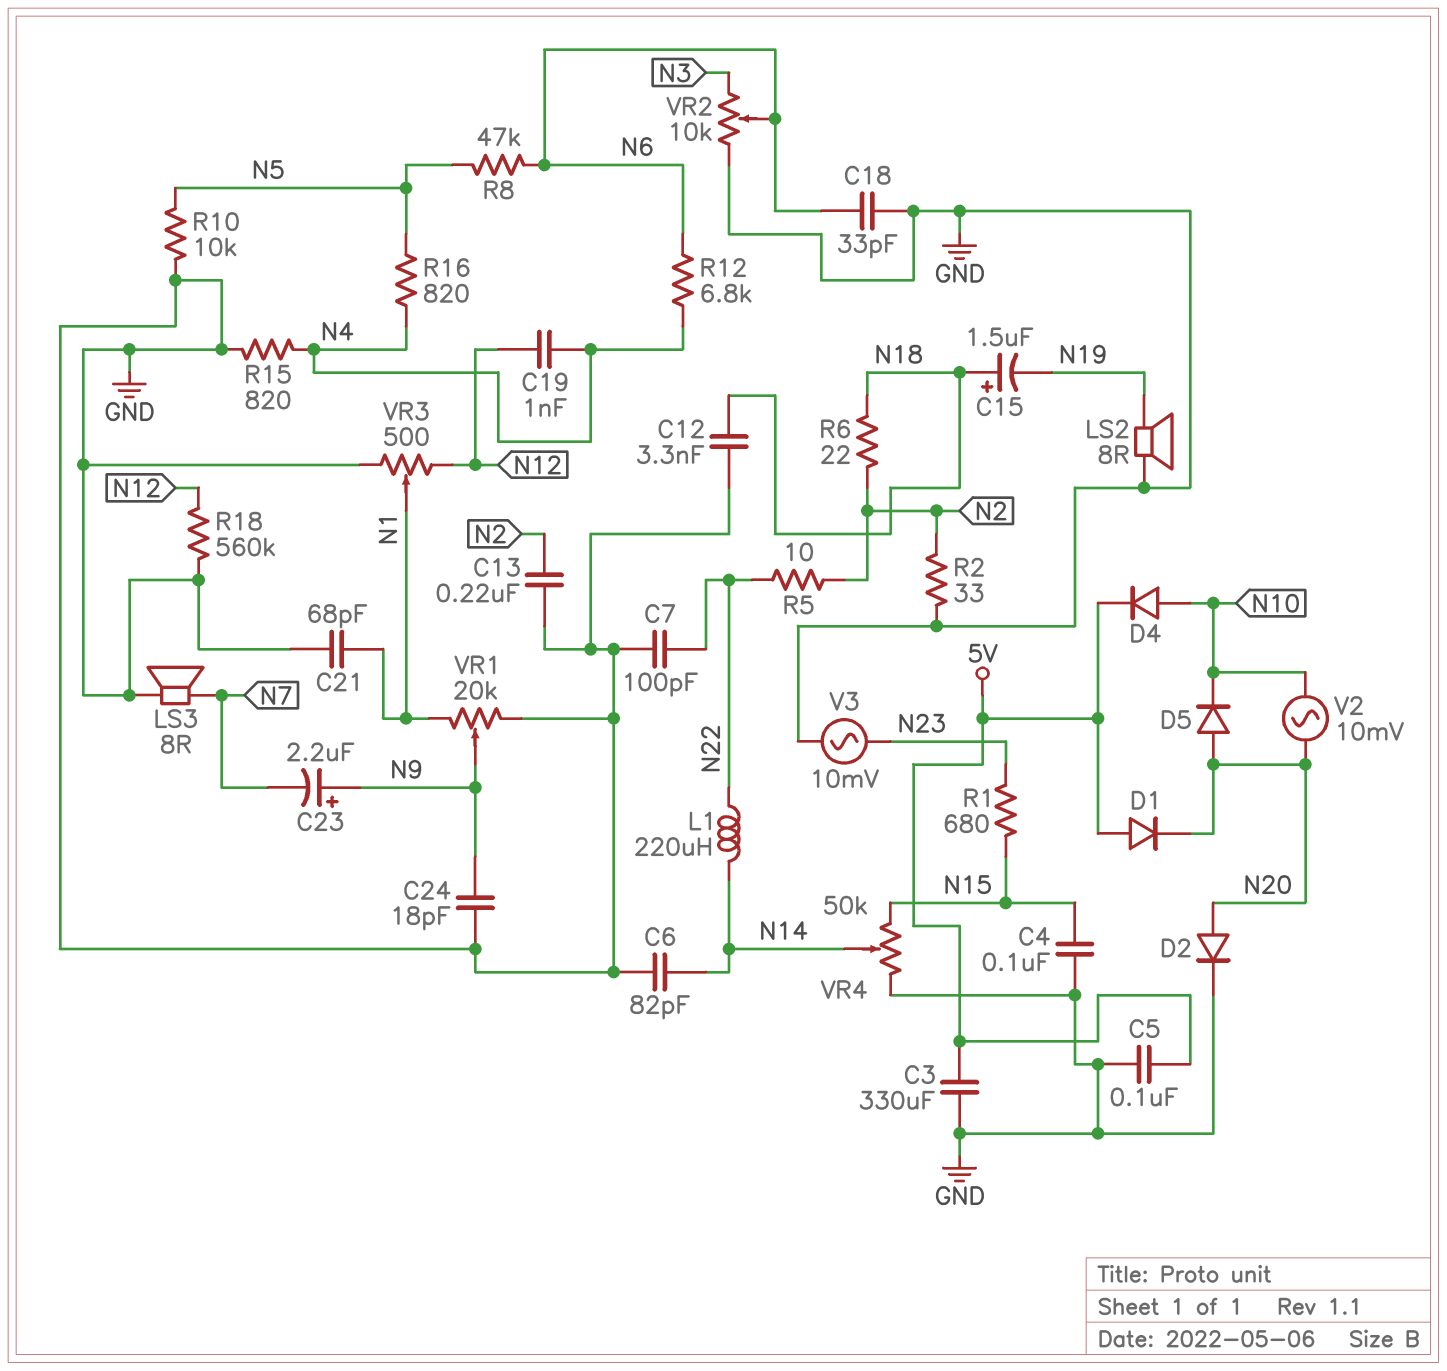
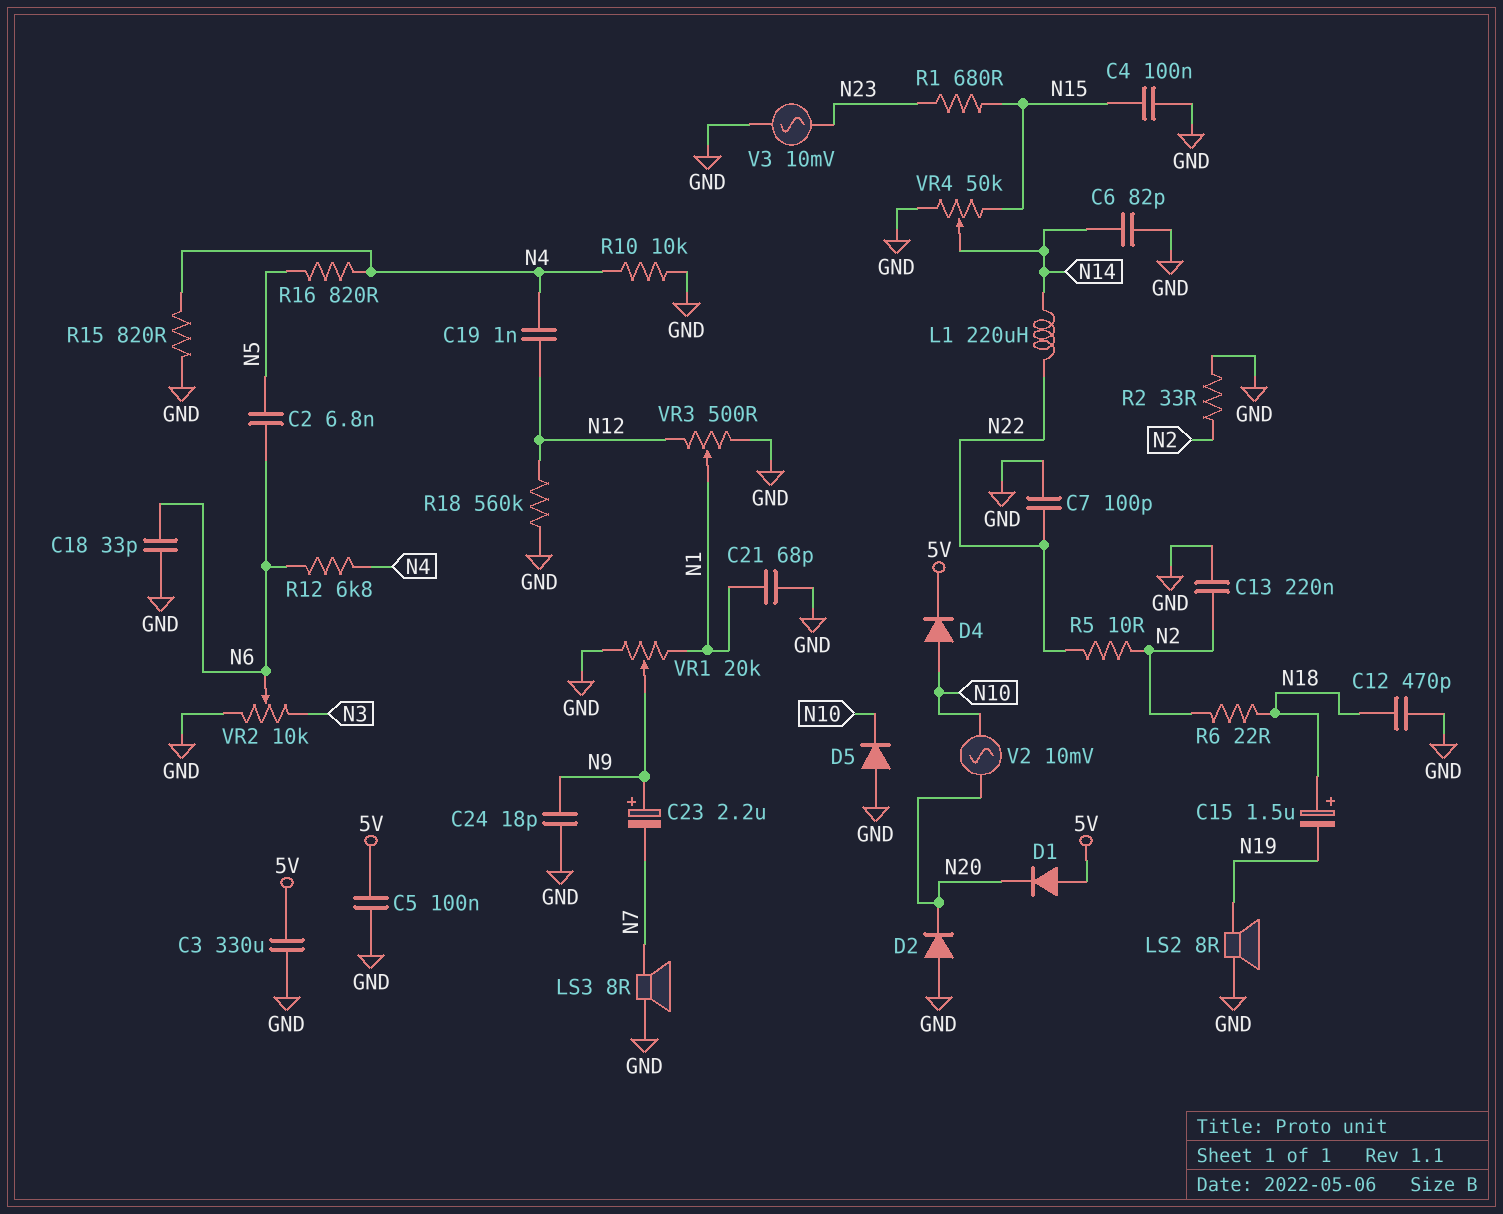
C2: none -> 6.8nF (N5, N6)
C12: 3.3nF (GND, N18) -> 470pF (GND, N18)
D2: diode (A N20, K GND) -> diode (A GND, K N20)
D5: diode (A N20, K N10) -> diode (A GND, K N10)
R8: 47k (N5, N6) -> none
R10: 10k (GND, N5) -> 10k (GND, N4)

